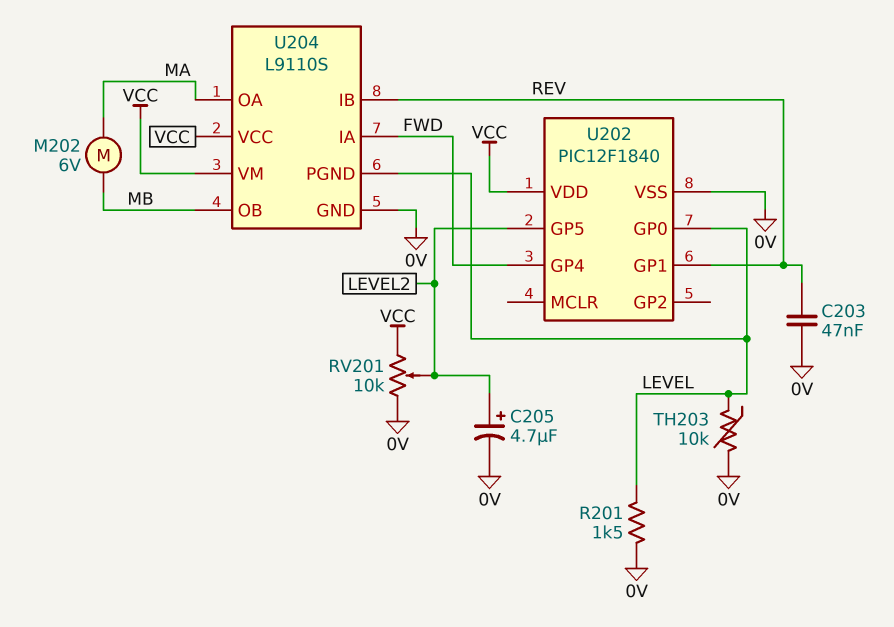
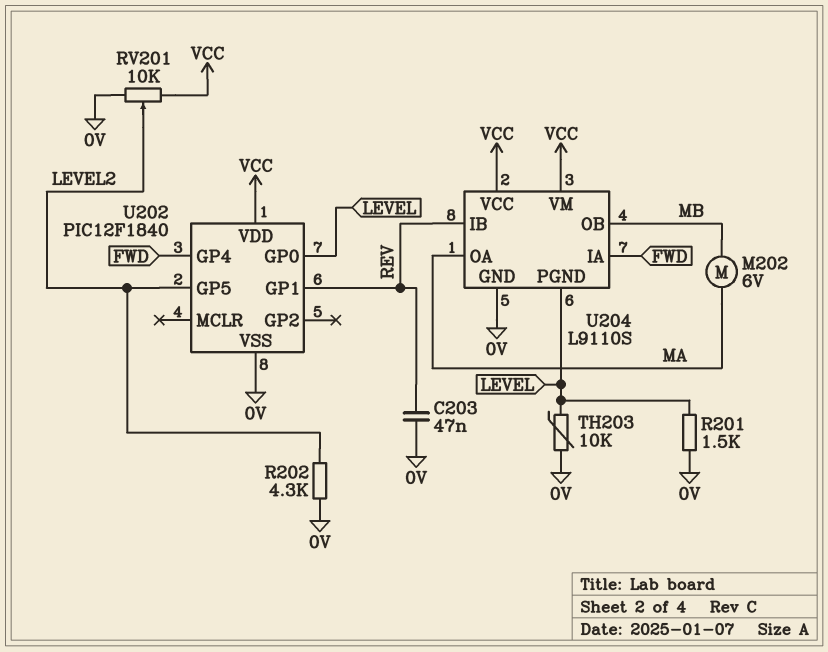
C205: 4.7uF (plus LEVEL2, minus 0V) -> none
R202: none -> 4.3k (0V, LEVEL2)

